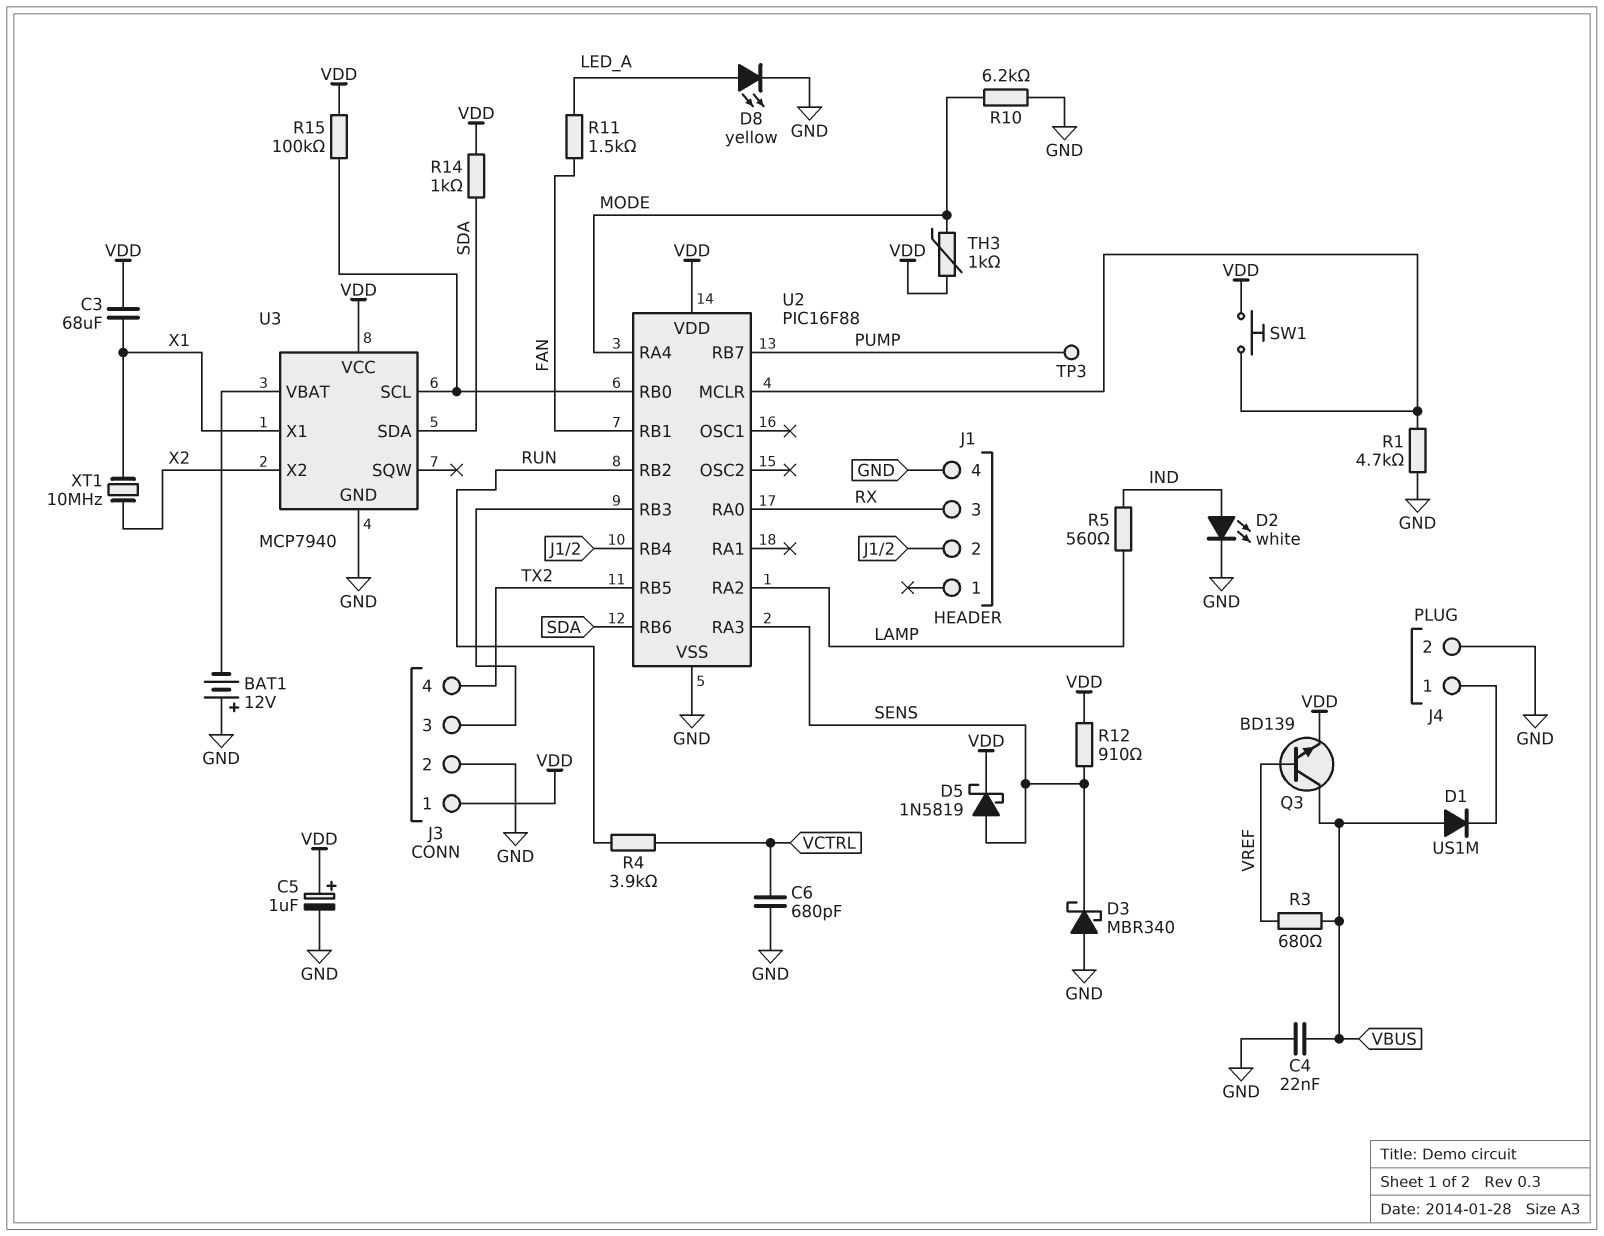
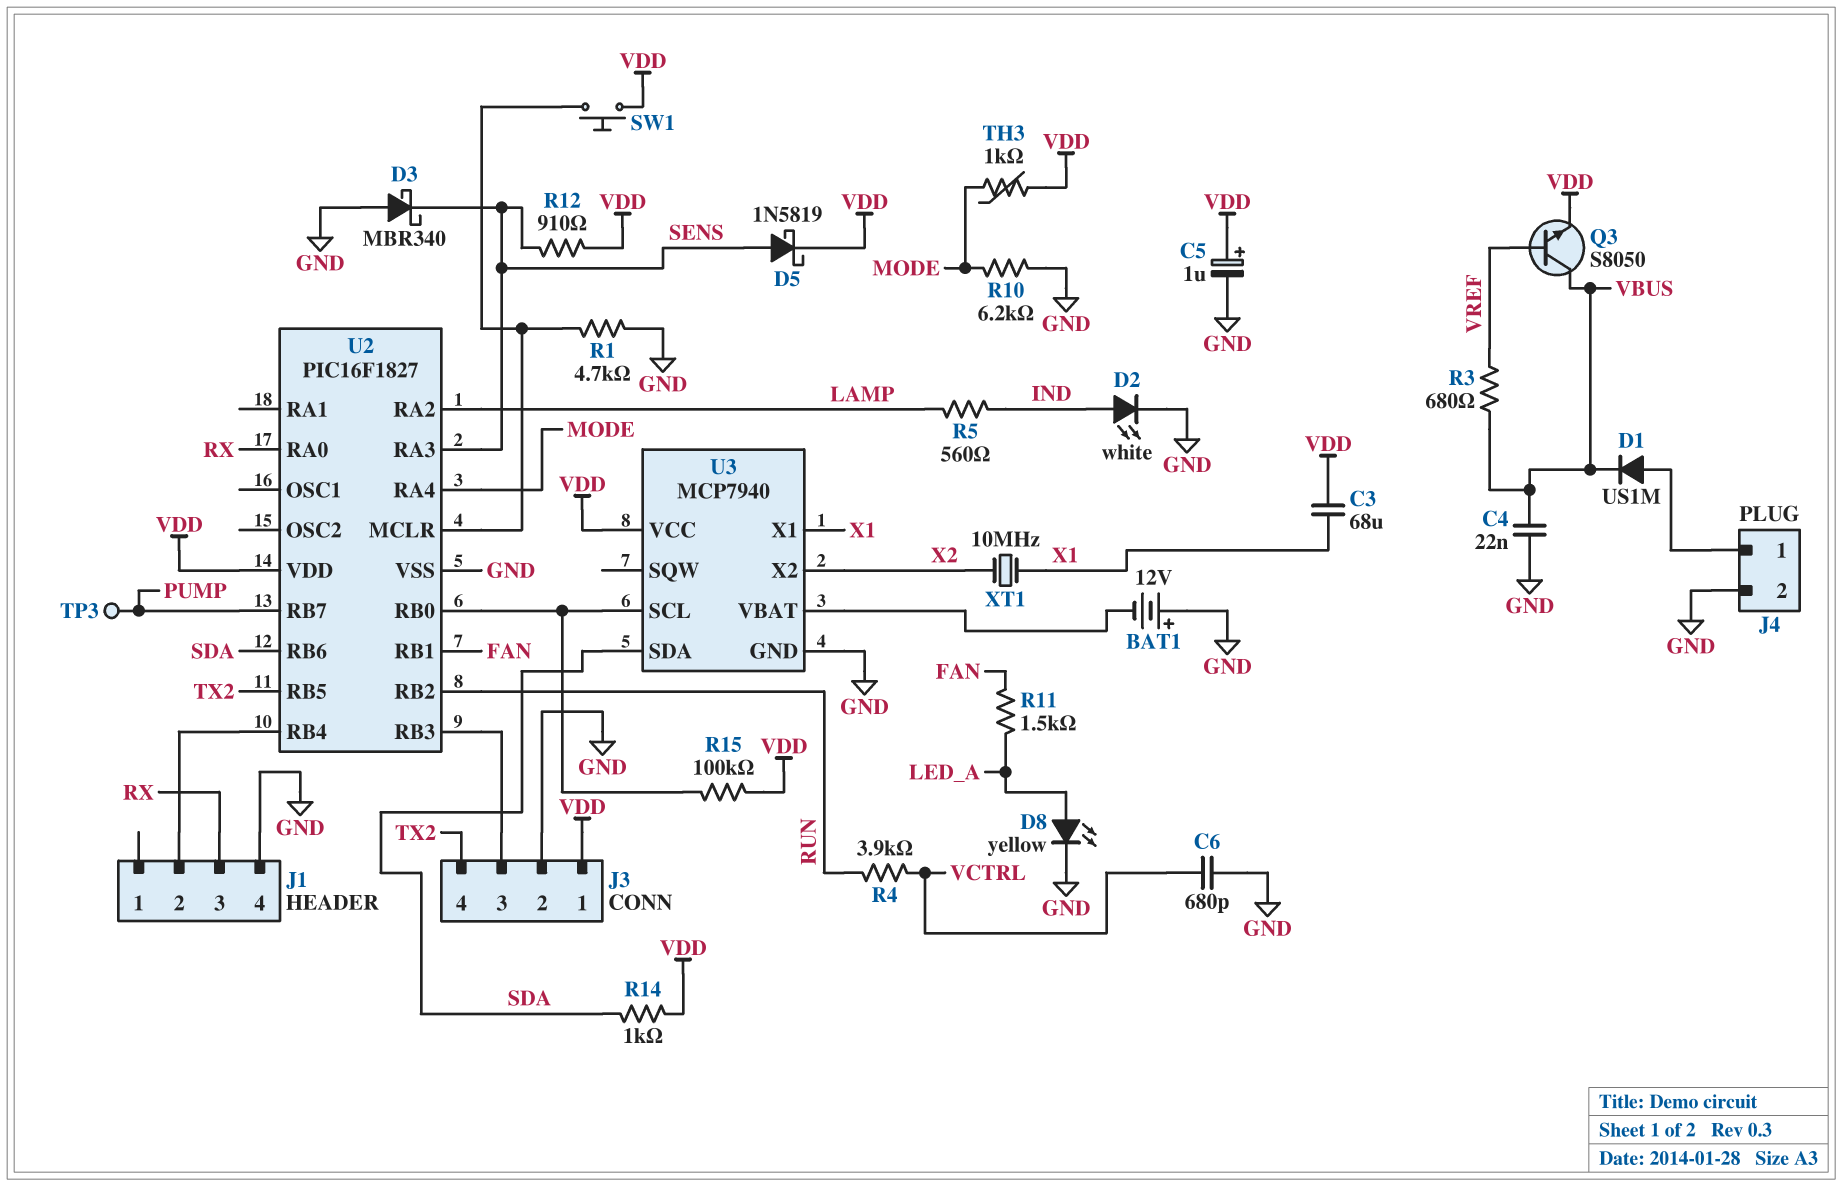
D1: diode US1M (A VBUS, K J4/1) -> diode US1M (A J4/1, K VBUS)
Q3: NPN BD139 (B VREF, C VBUS, E VDD) -> NPN S8050 (B VREF, C VBUS, E VDD)
U2: PIC16F88 -> PIC16F1827

